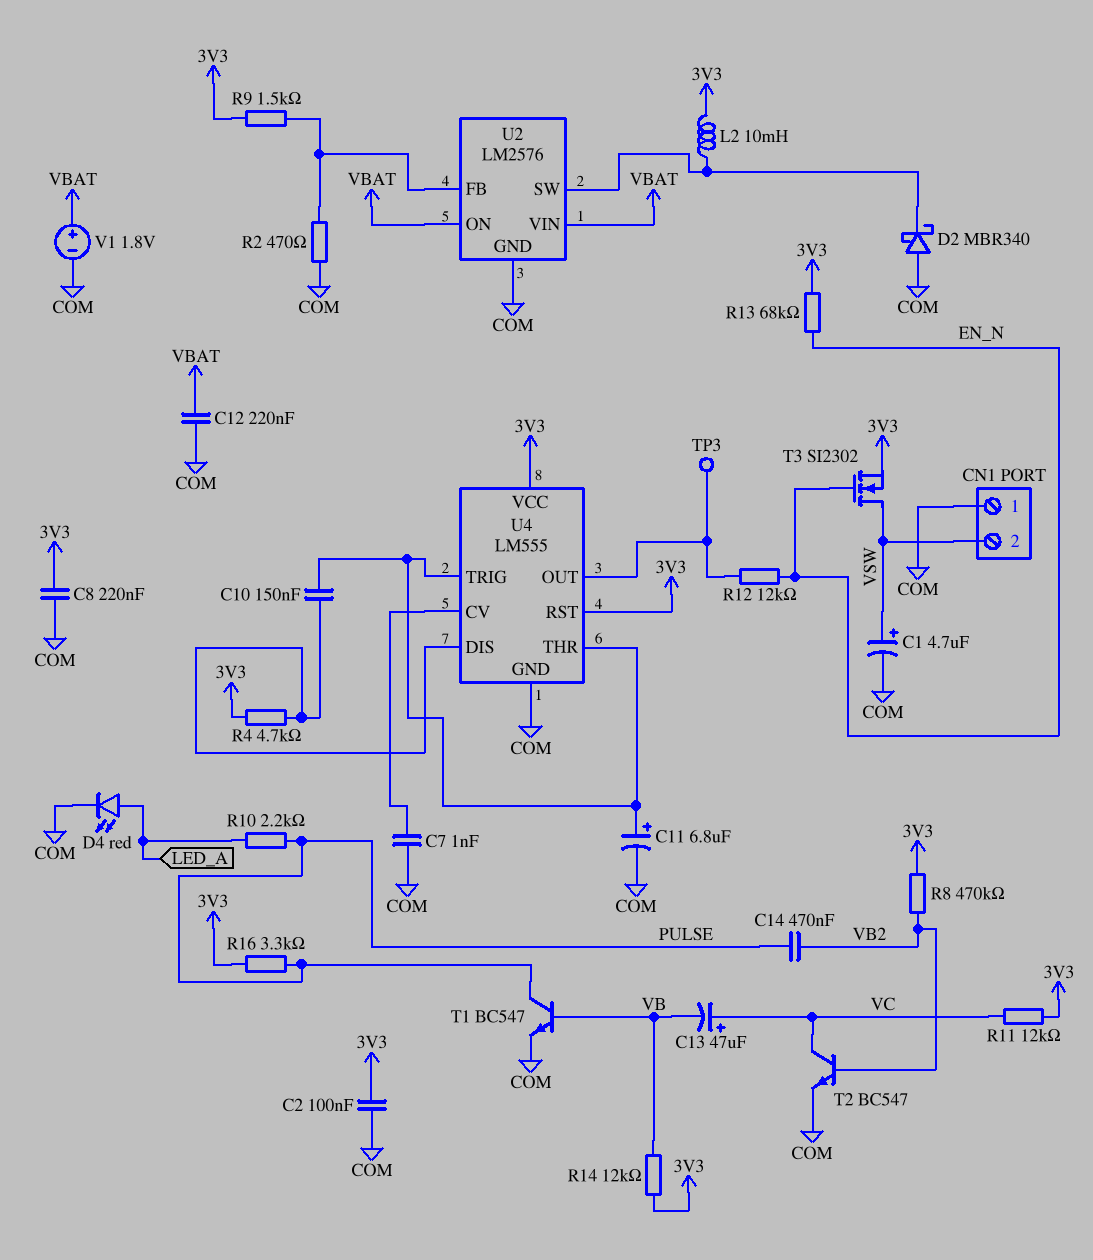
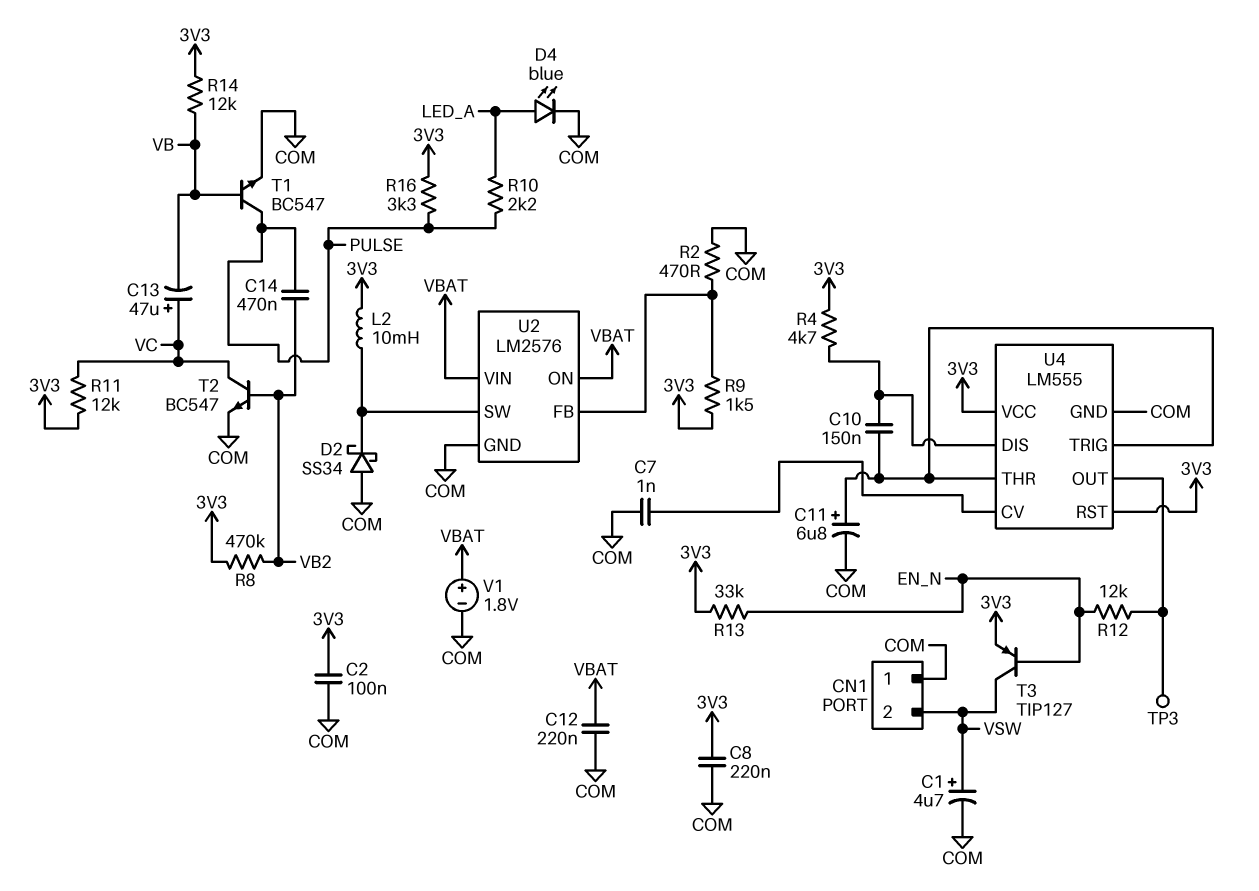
D2: schottky MBR340 (A COM, K U2/SW) -> schottky SS34 (A COM, K U2/SW)
D4: LED red (A LED_A, K COM) -> LED blue (A LED_A, K COM)
R13: 68k (3V3, EN_N) -> 33k (3V3, EN_N)
T3: NMOS SI2302 (G EN_N, D VSW, S 3V3) -> PNP TIP127 (B EN_N, C VSW, E 3V3)

